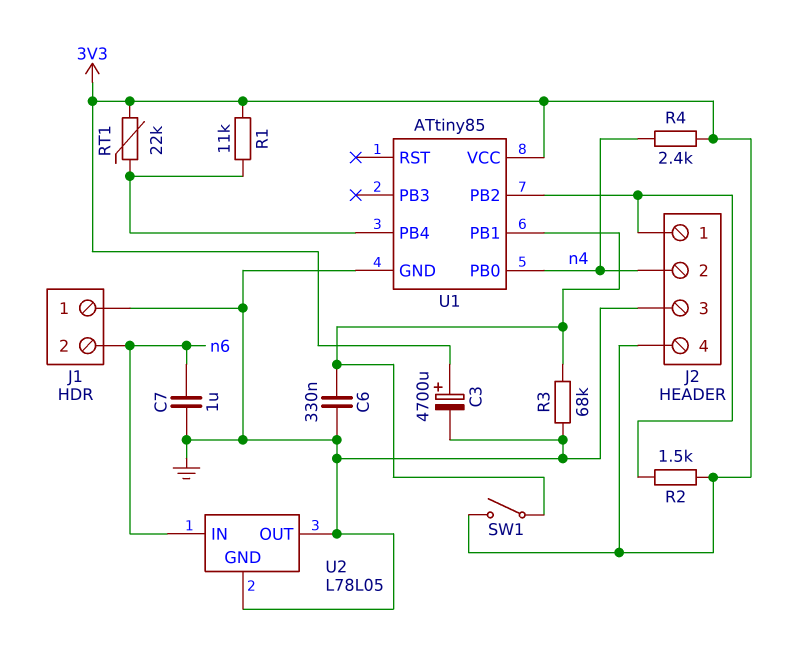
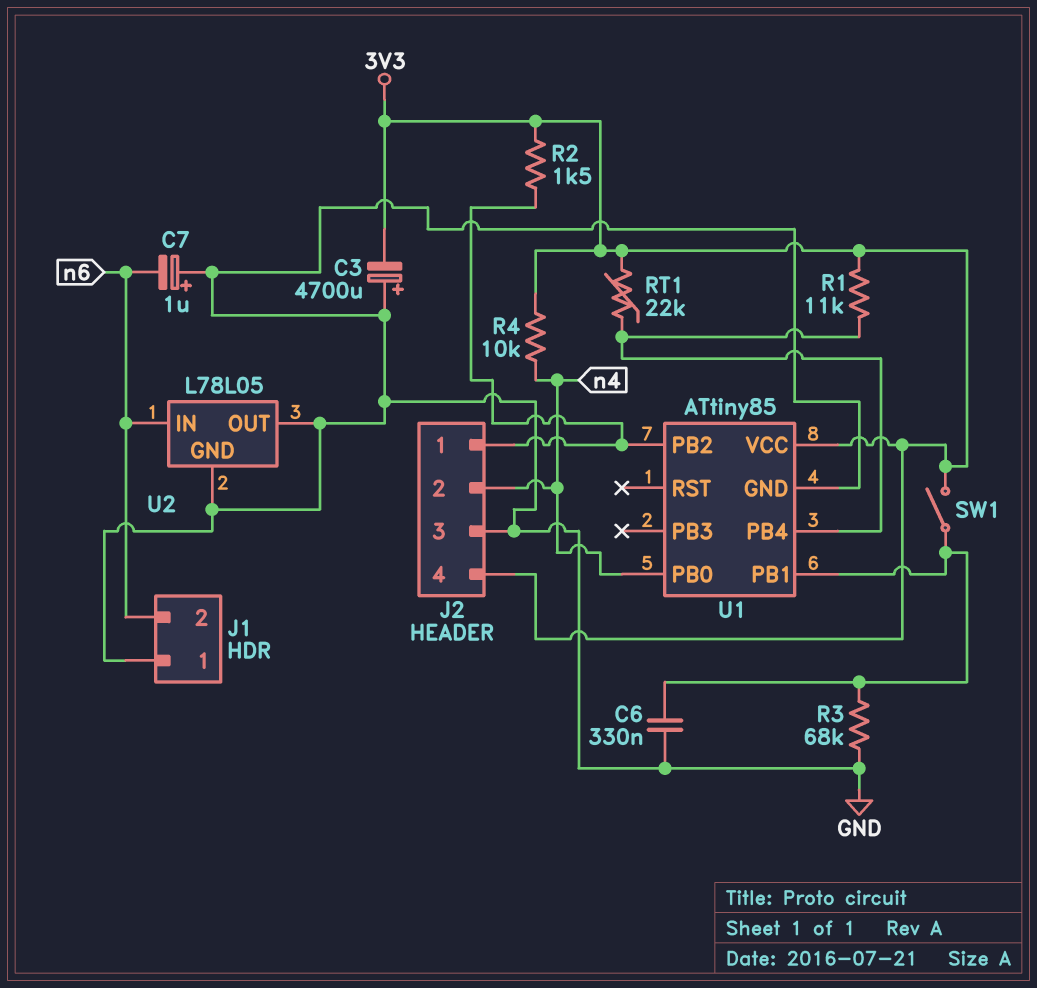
C3: 4700uF (plus 3V3, minus GND) -> 4700uF (plus GND, minus 3V3)
C7: 1uF (GND, n6) -> 1uF (plus GND, minus n6)
R4: 2.4k (3V3, n4) -> 10k (3V3, n4)

